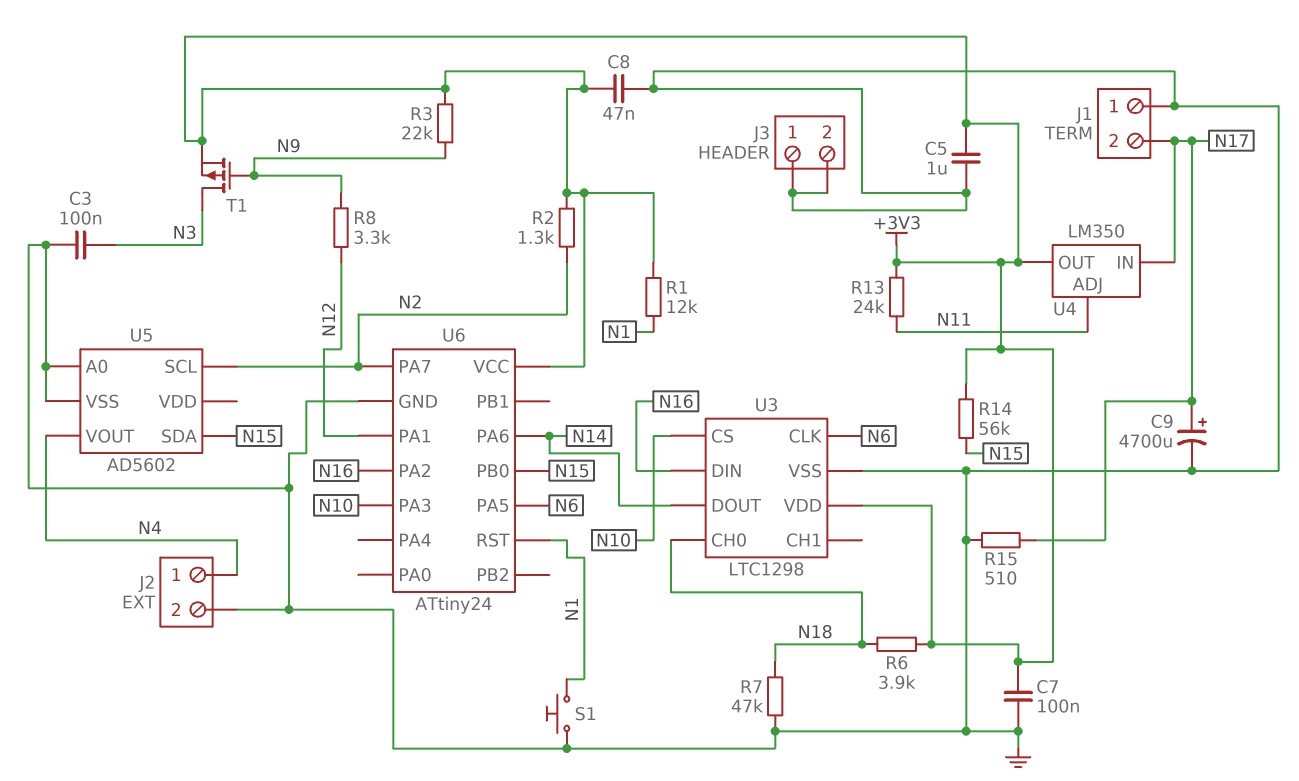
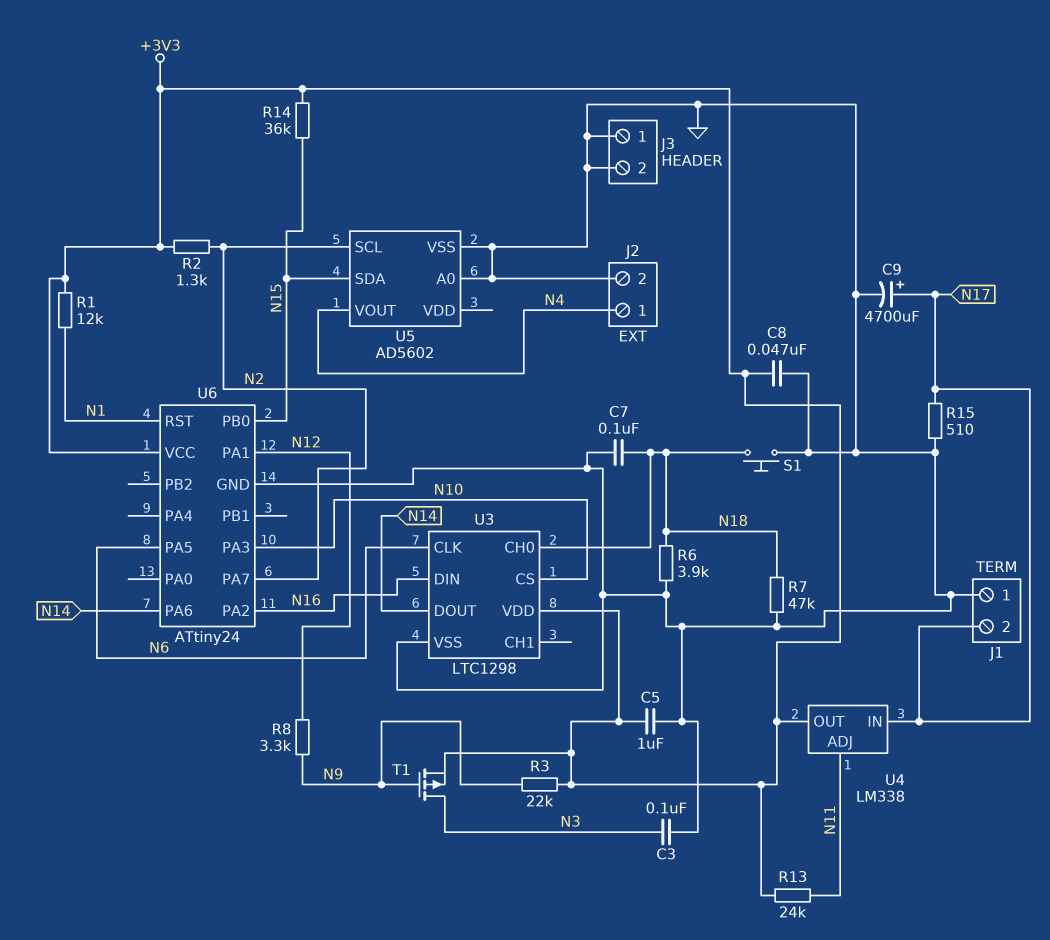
C7: 100nF (+3V3, GND) -> 100nF (GND, N18)
R6: 3.9k (+3V3, N18) -> 3.9k (GND, N18)
R14: 56k (+3V3, N15) -> 36k (+3V3, N15)
S1: button (GND, N1) -> button (GND, N18)
U4: LM350 -> LM338

